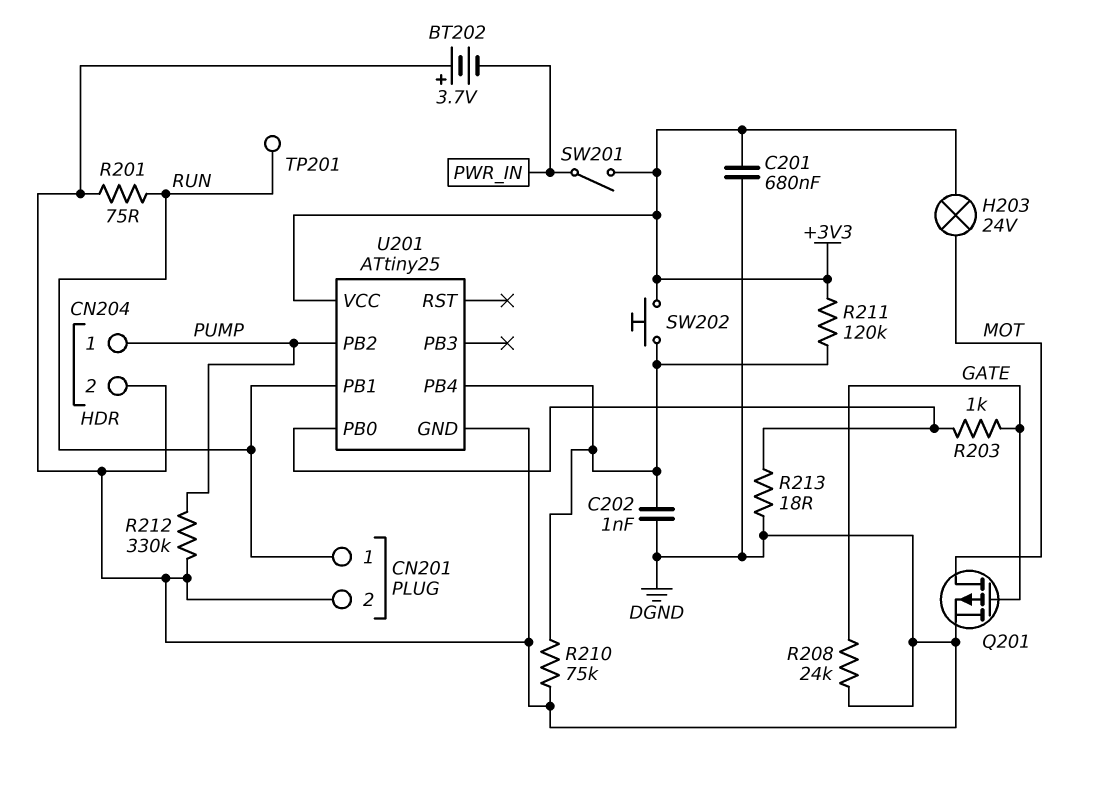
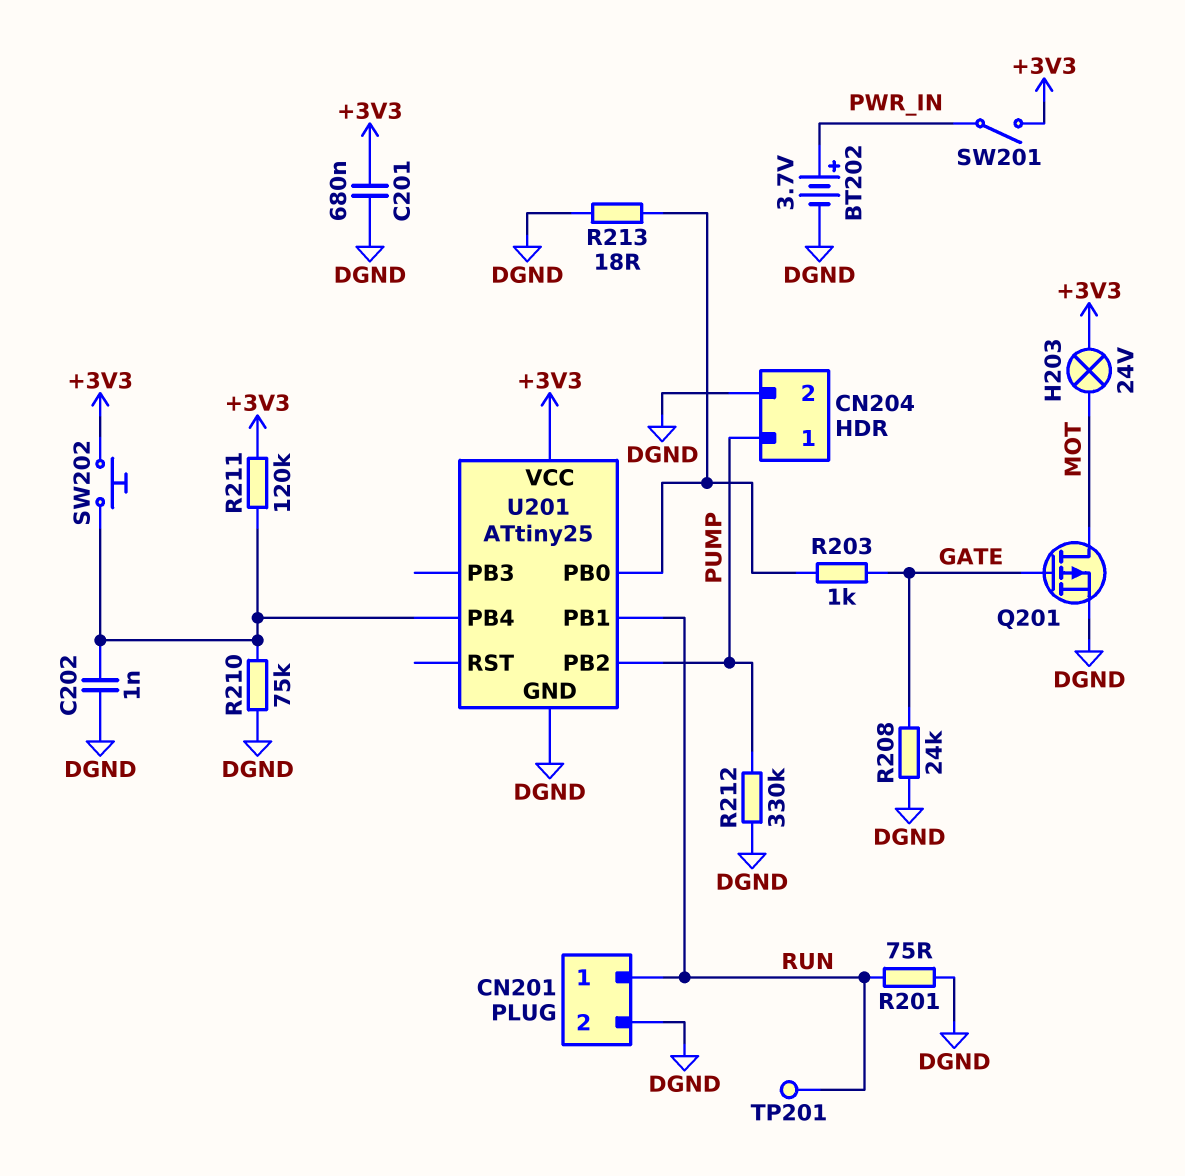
BT202: 3.7V (plus DGND, minus PWR_IN) -> 3.7V (plus PWR_IN, minus DGND)

